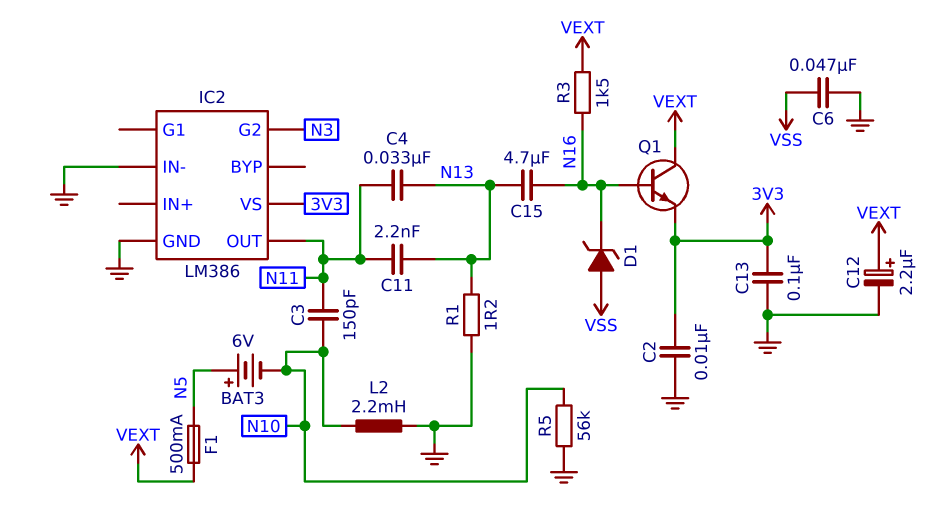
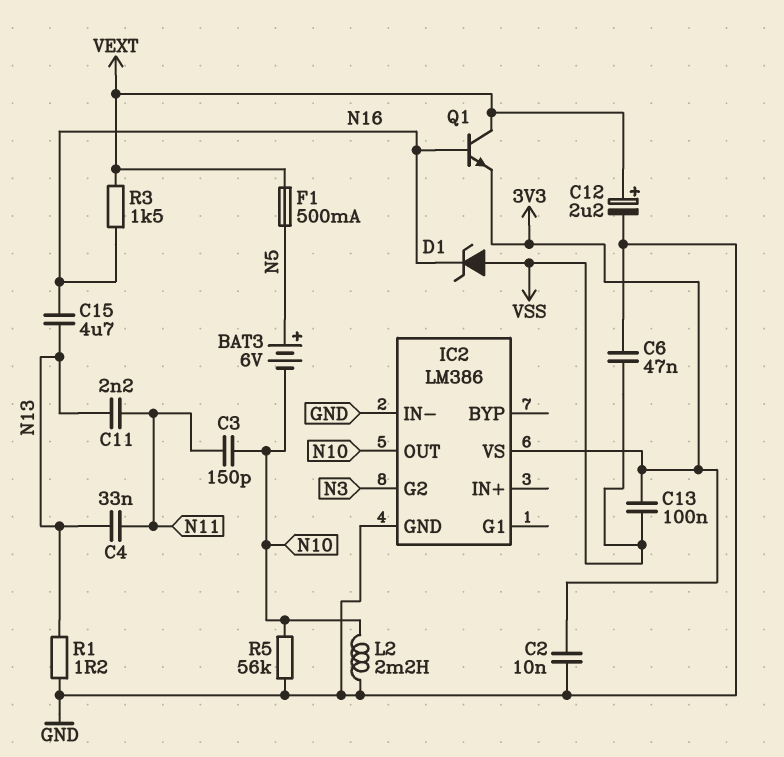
C13: 100nF (3V3, GND) -> 100nF (3V3, VSS)
IC2 pin OUT: N11 -> N10

